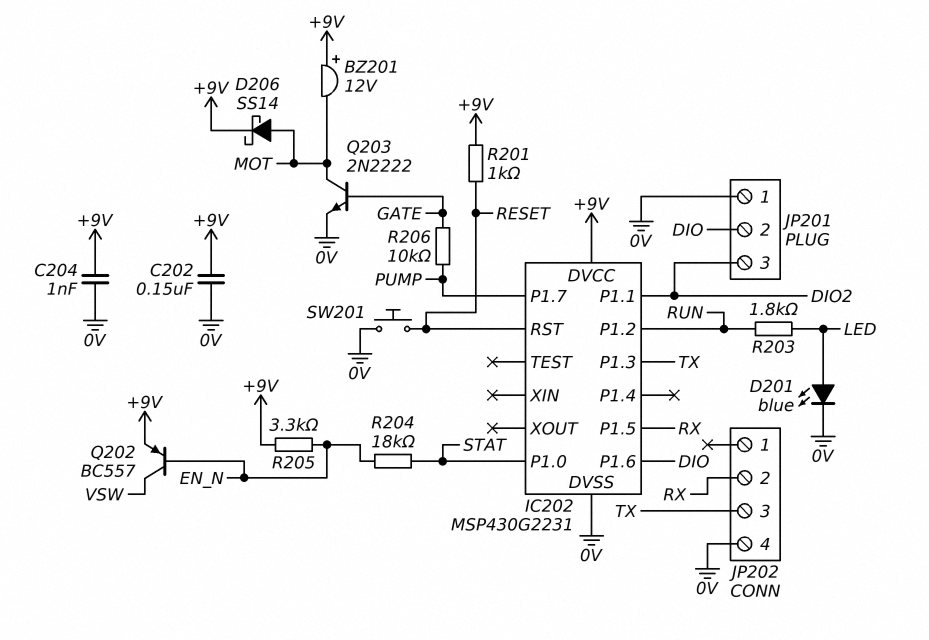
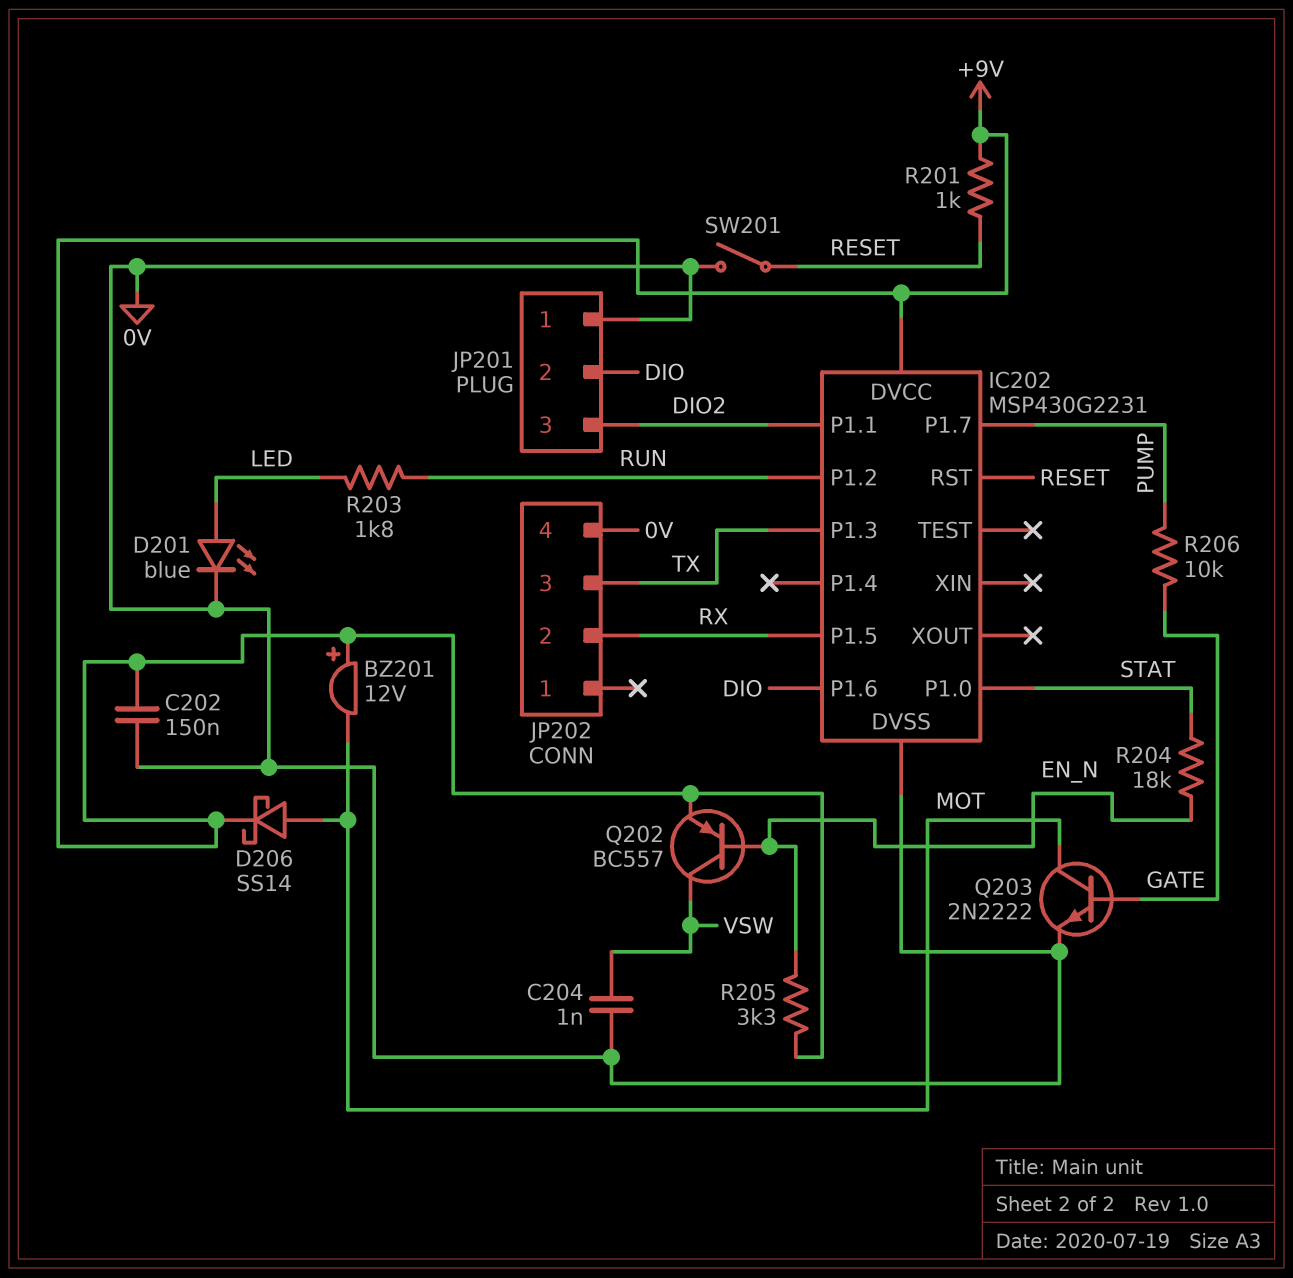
C204: 1nF (+9V, 0V) -> 1nF (0V, VSW)
SW201: button (0V, RESET) -> switch (0V, RESET)

